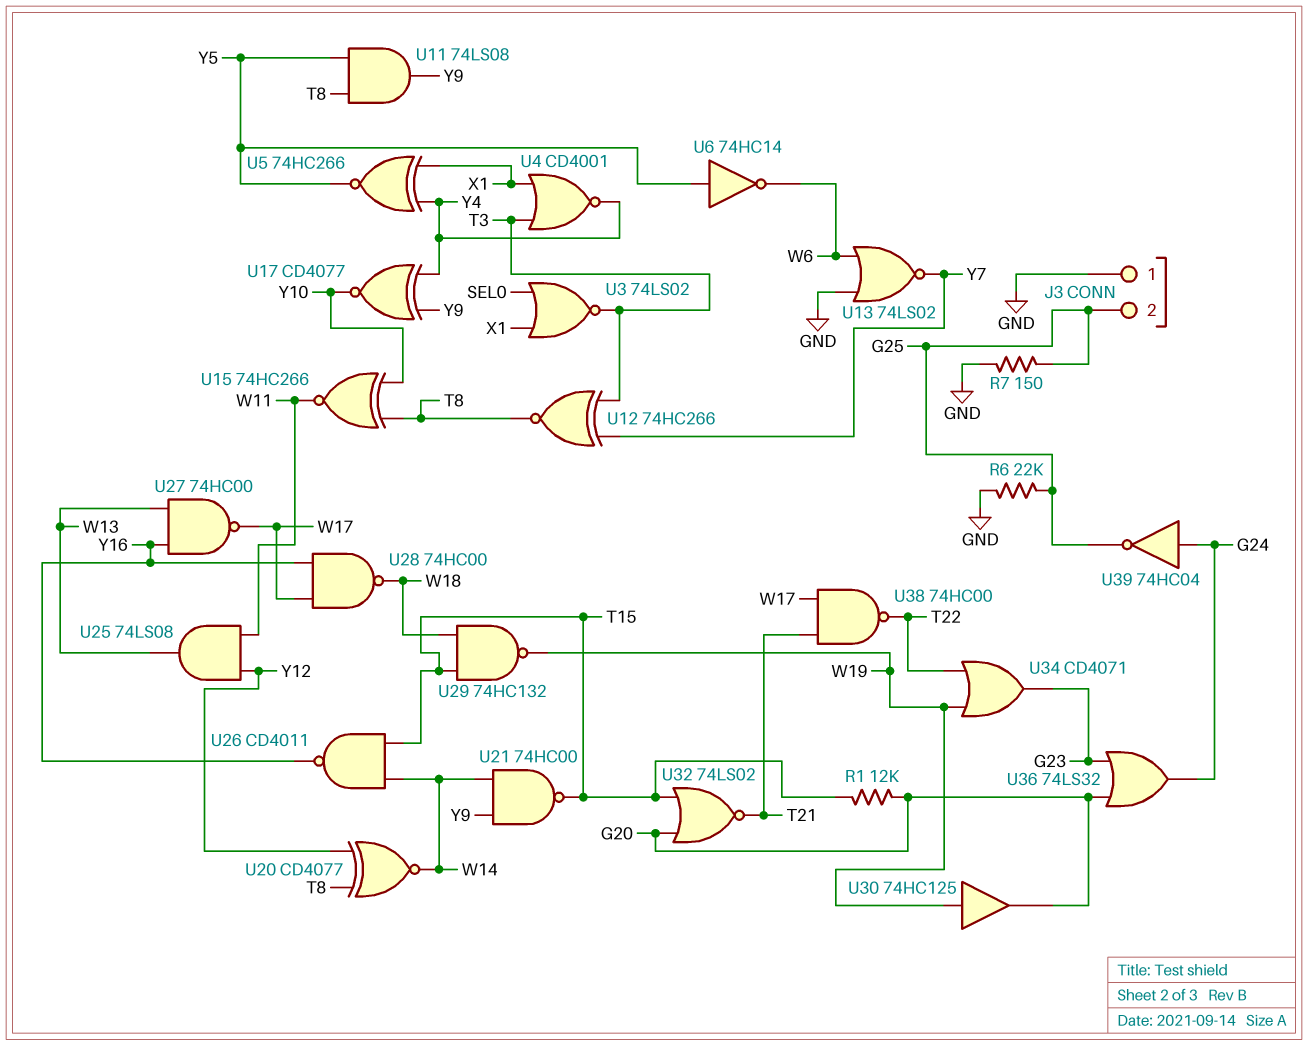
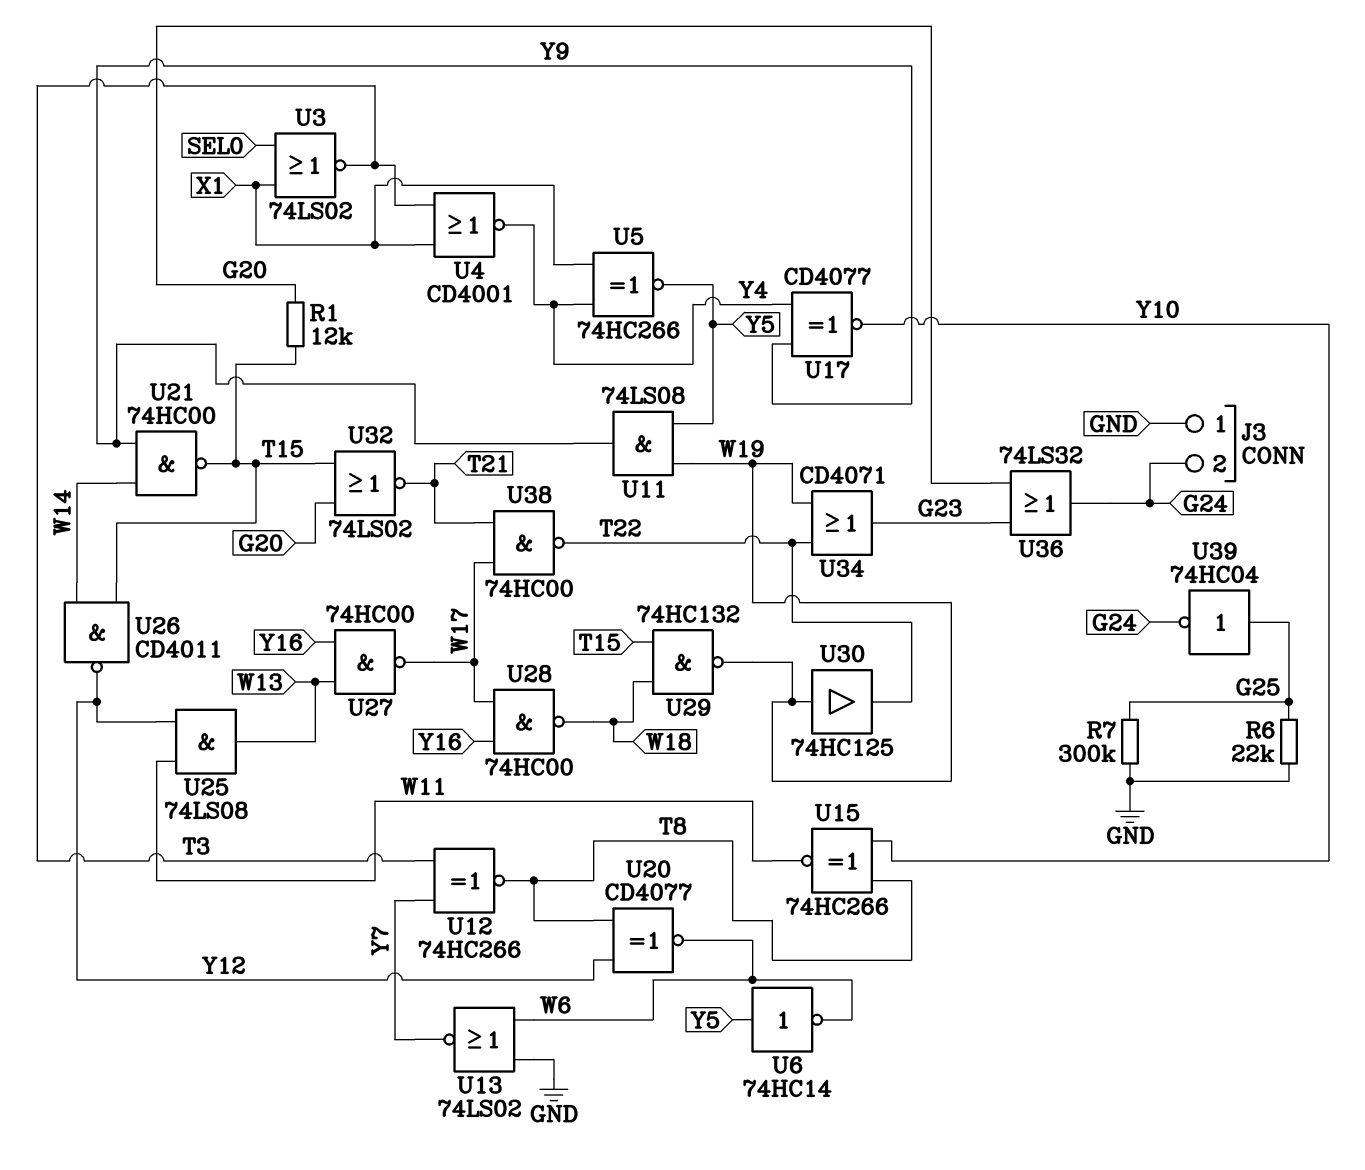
J3 pin 2: G25 -> G24
R7: 150 (G25, GND) -> 300k (G25, GND)
U11: AND 74LS08 (in T8, in Y5, out Y9) -> AND 74LS08 (in W19, in Y5, out Y9)
U20: XNOR CD4077 (in T8, in Y12, out W14) -> XNOR CD4077 (in T8, in Y12, out W6)
U26: NAND CD4011 (in T15, in W14, out Y16) -> NAND CD4011 (in T15, in W14, out Y12)
U30: buffer 74HC125 (in W19, out G20) -> buffer 74HC125 (in W19, out T22)
U39: NOT 74HC04 (in G24, out G25) -> NOT 74HC04 (in G25, out G24)

